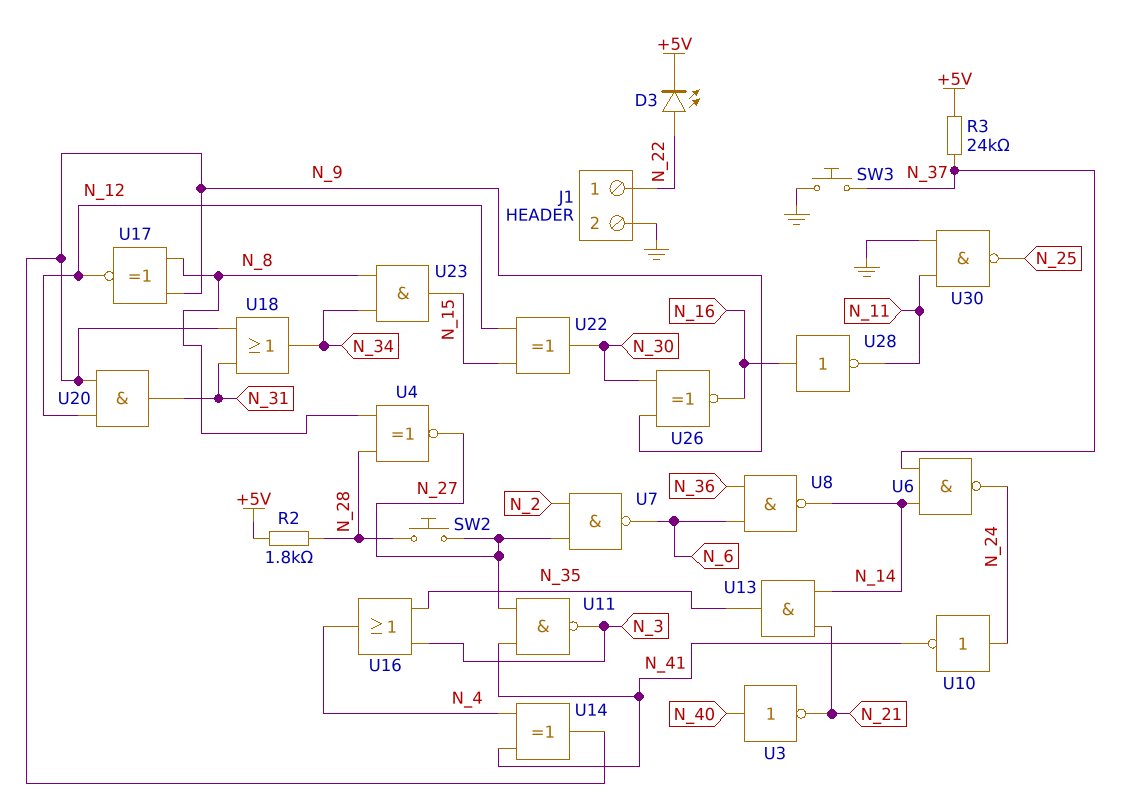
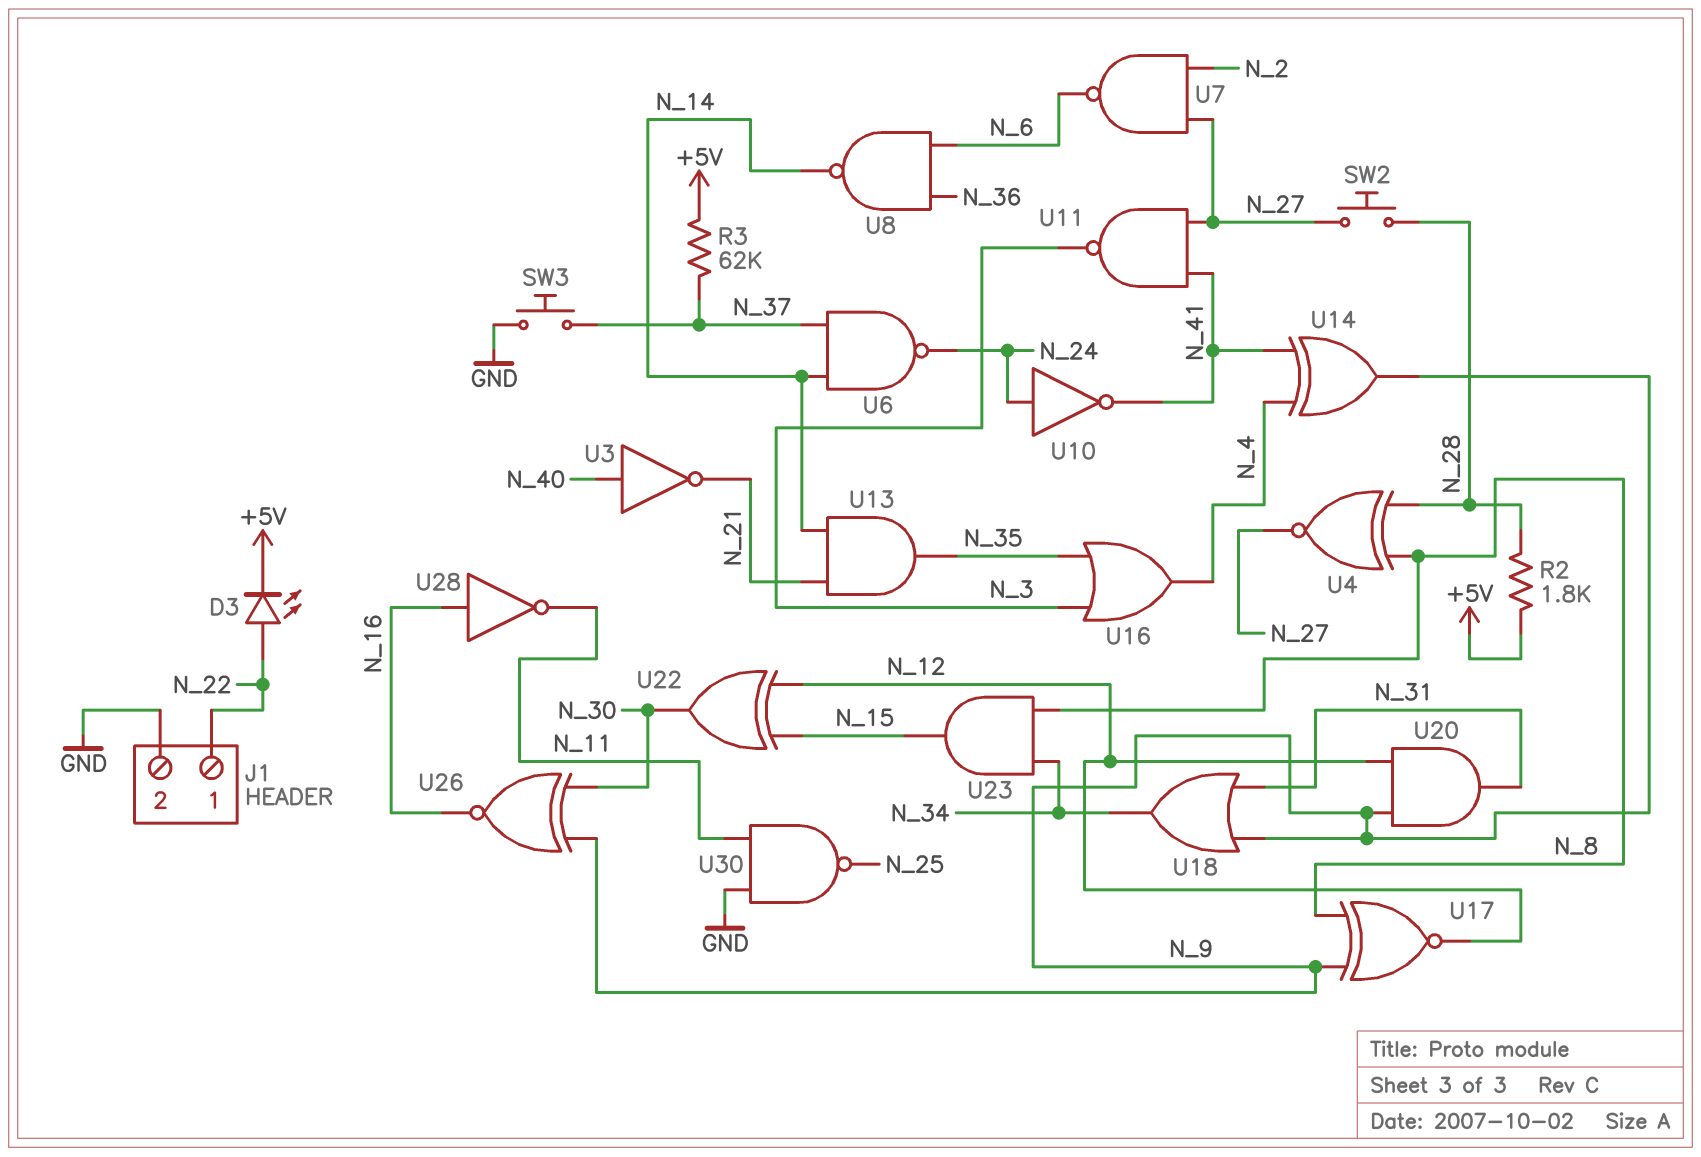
R3: 24k (+5V, N_37) -> 62k (+5V, N_37)

